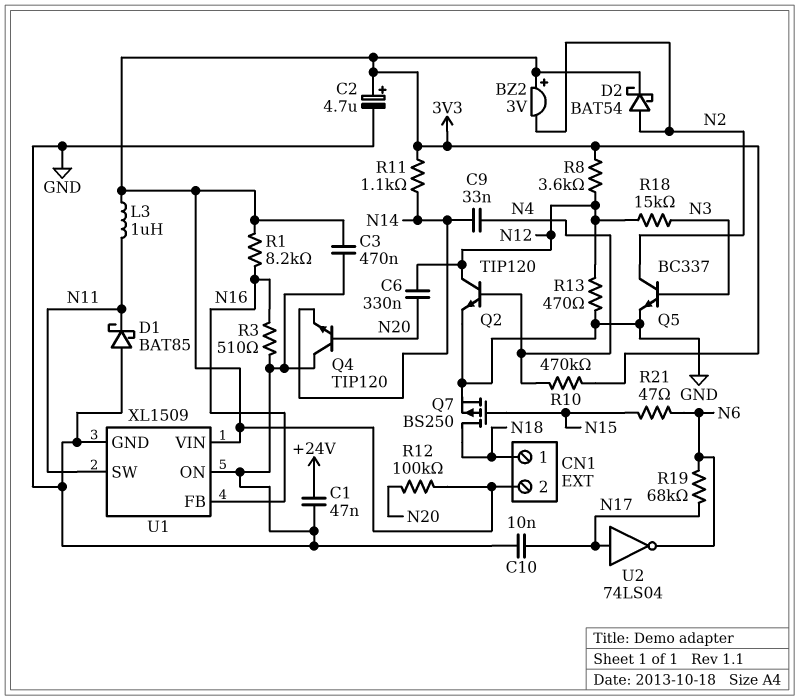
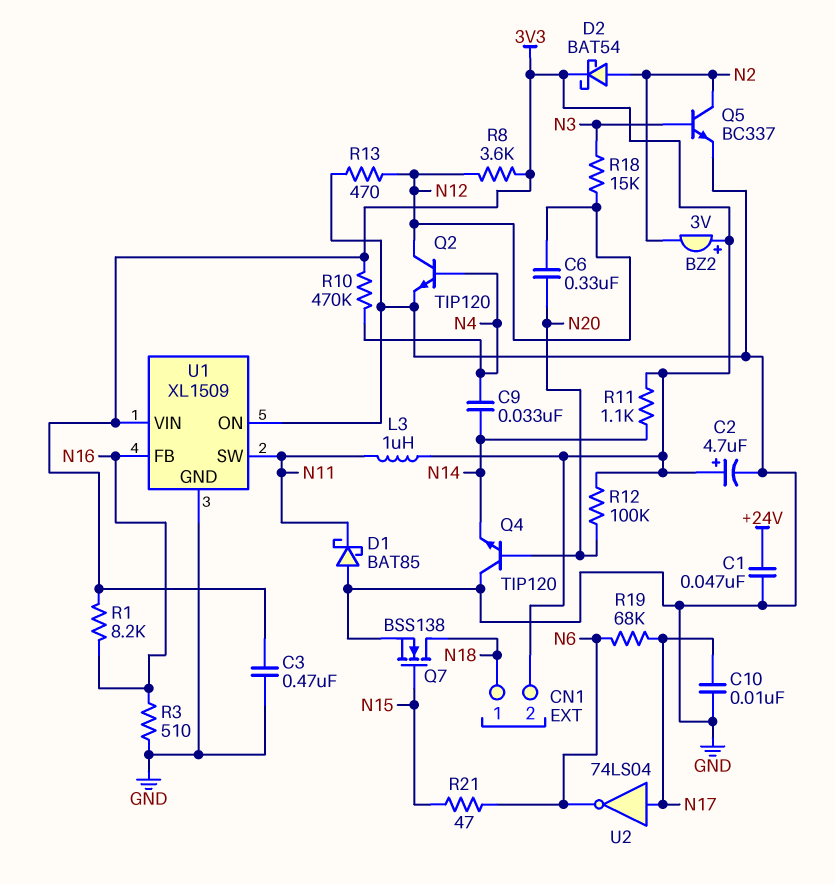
Q7: PMOS BS250 (G N15, D N18, S GND) -> NMOS BSS138 (G N15, D N18, S GND)

